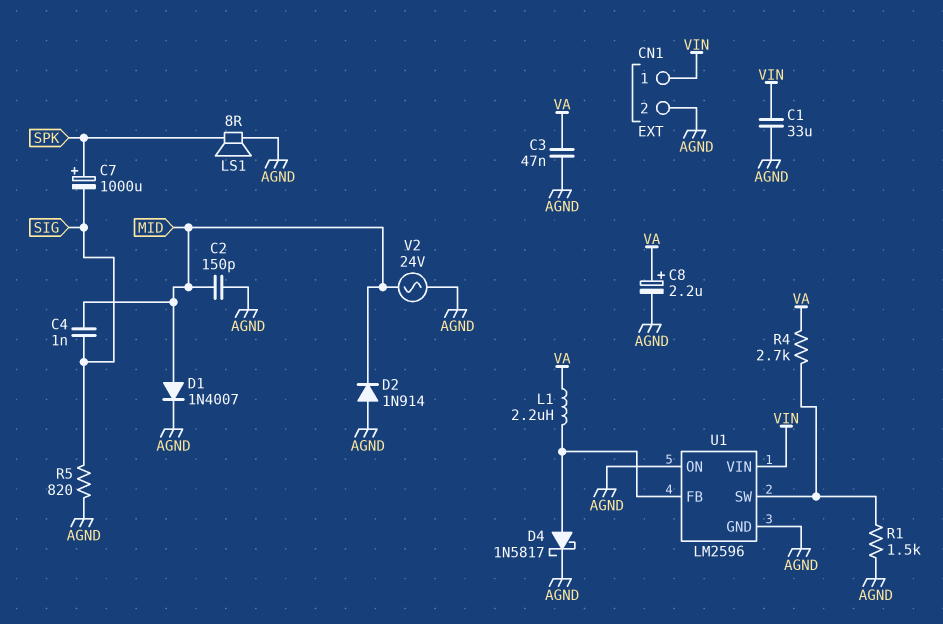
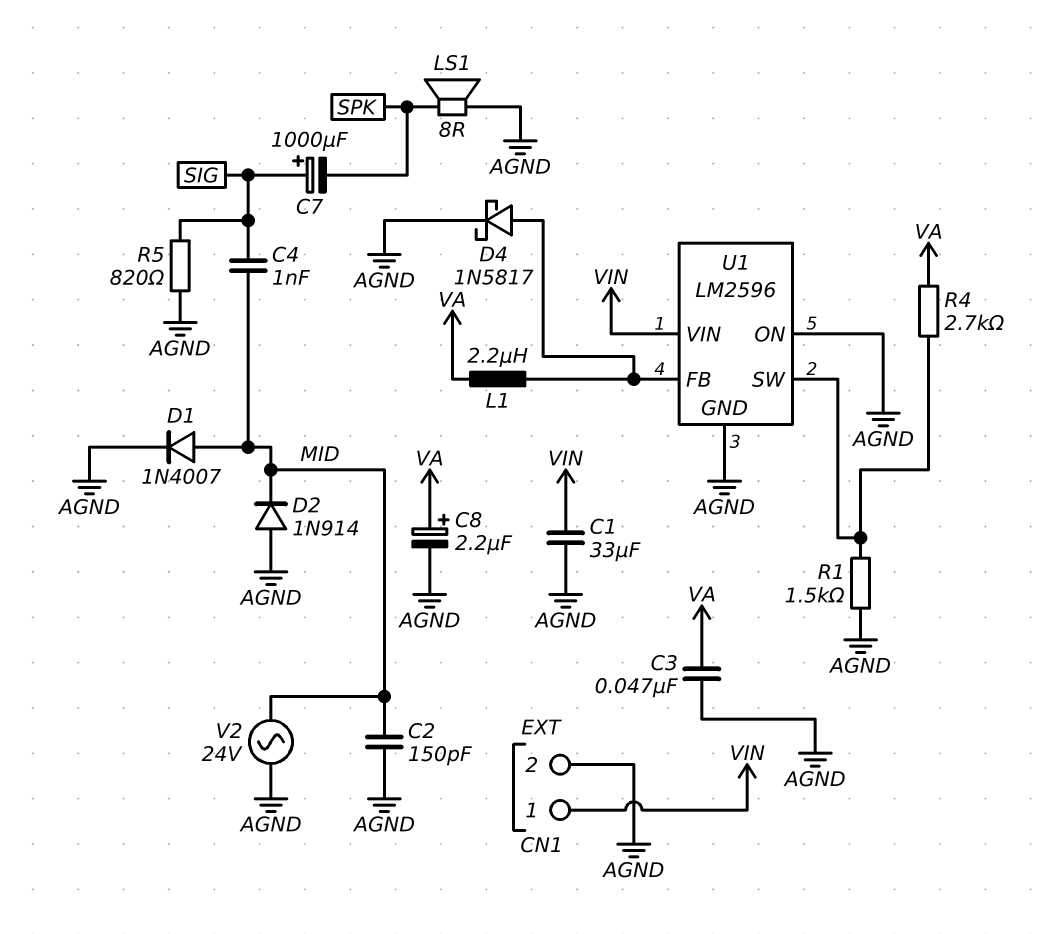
C7: 1000uF (plus SPK, minus SIG) -> 1000uF (plus SIG, minus SPK)

